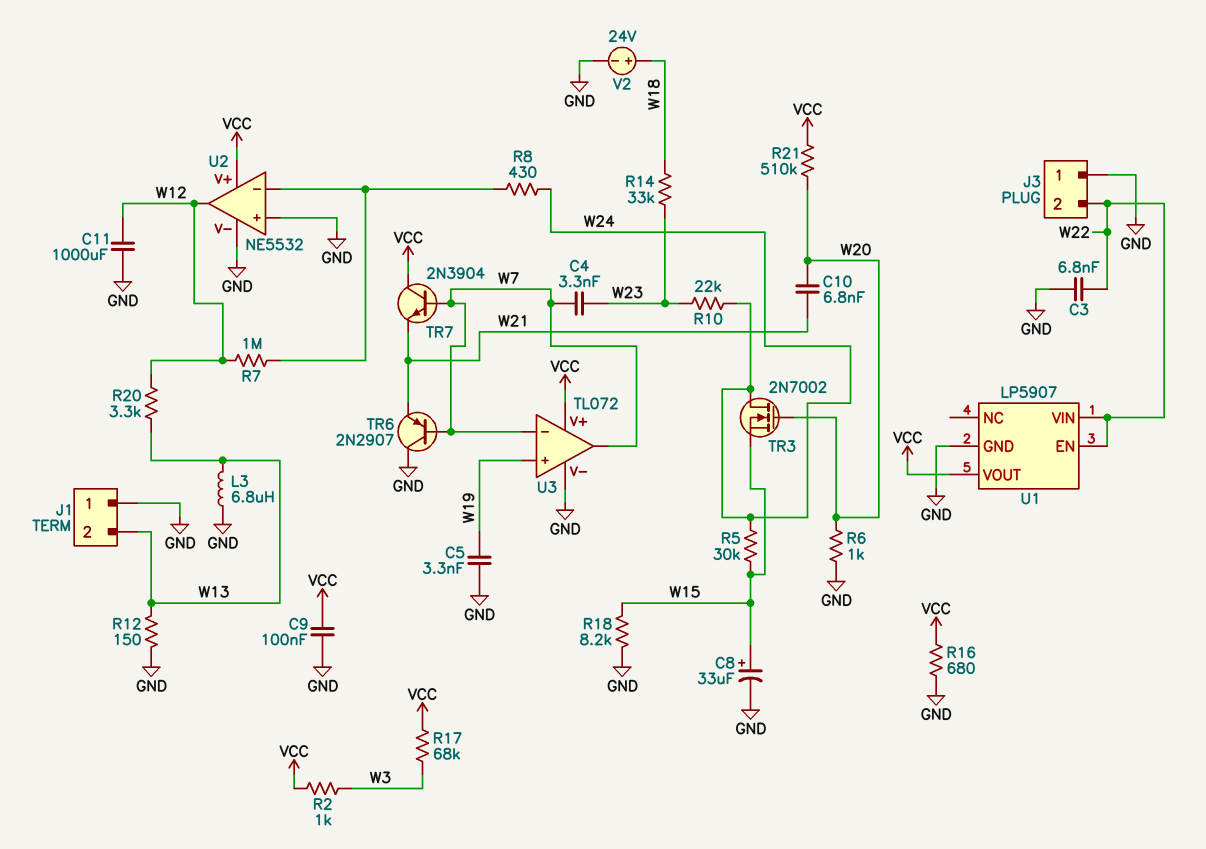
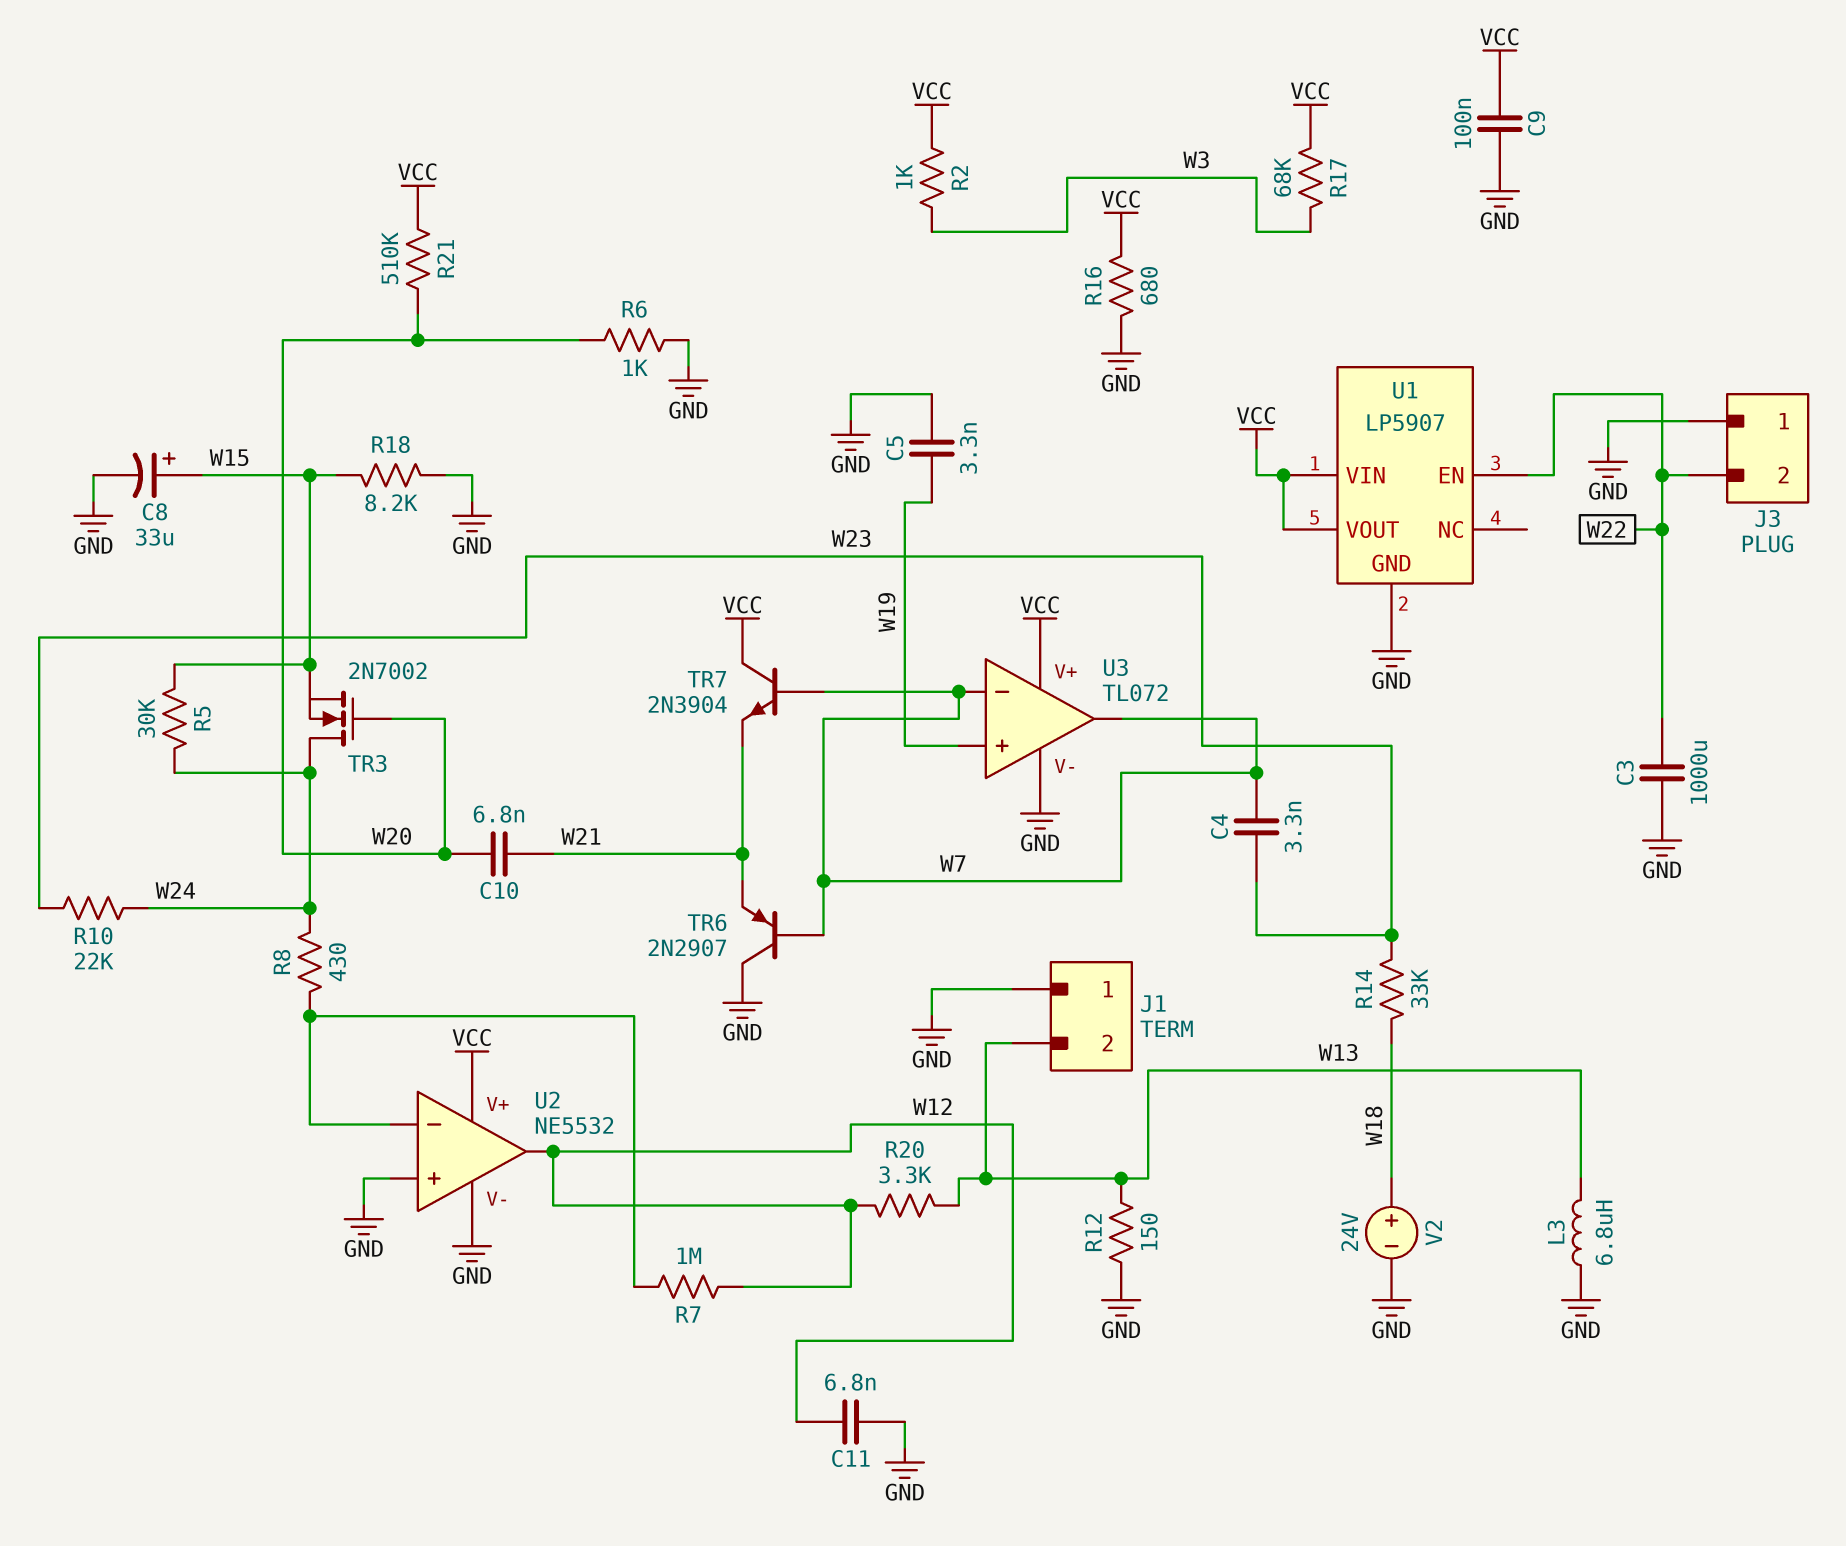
C3: 6.8nF (GND, W22) -> 1000uF (GND, W22)
C11: 1000uF (GND, W12) -> 6.8nF (GND, W12)
U1 pin VIN: W22 -> VCC

